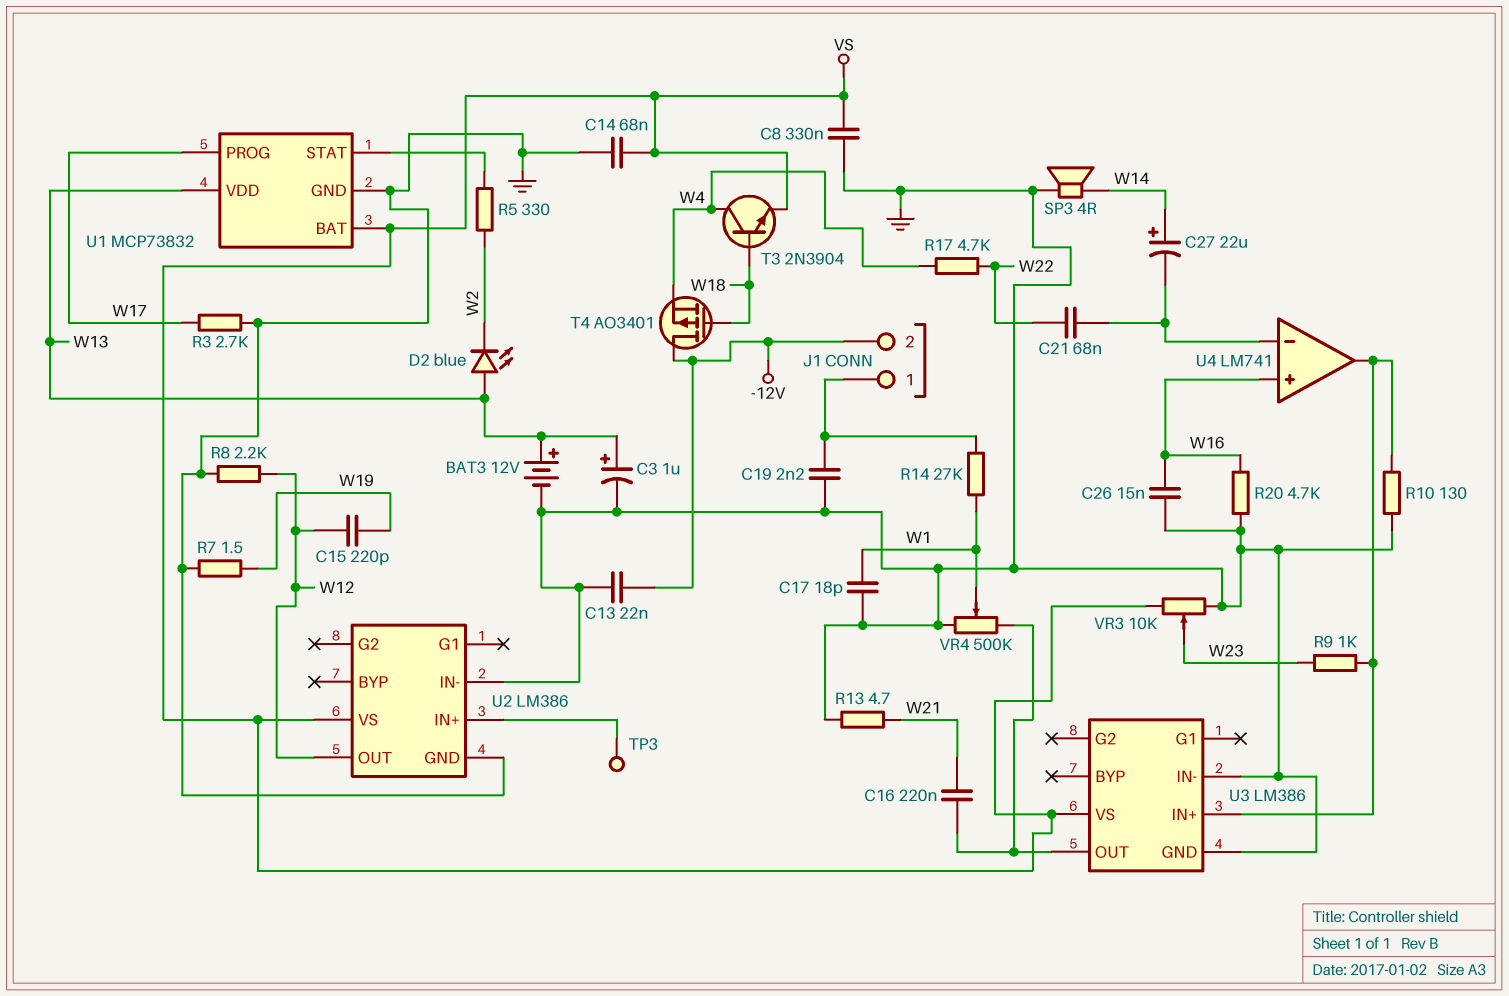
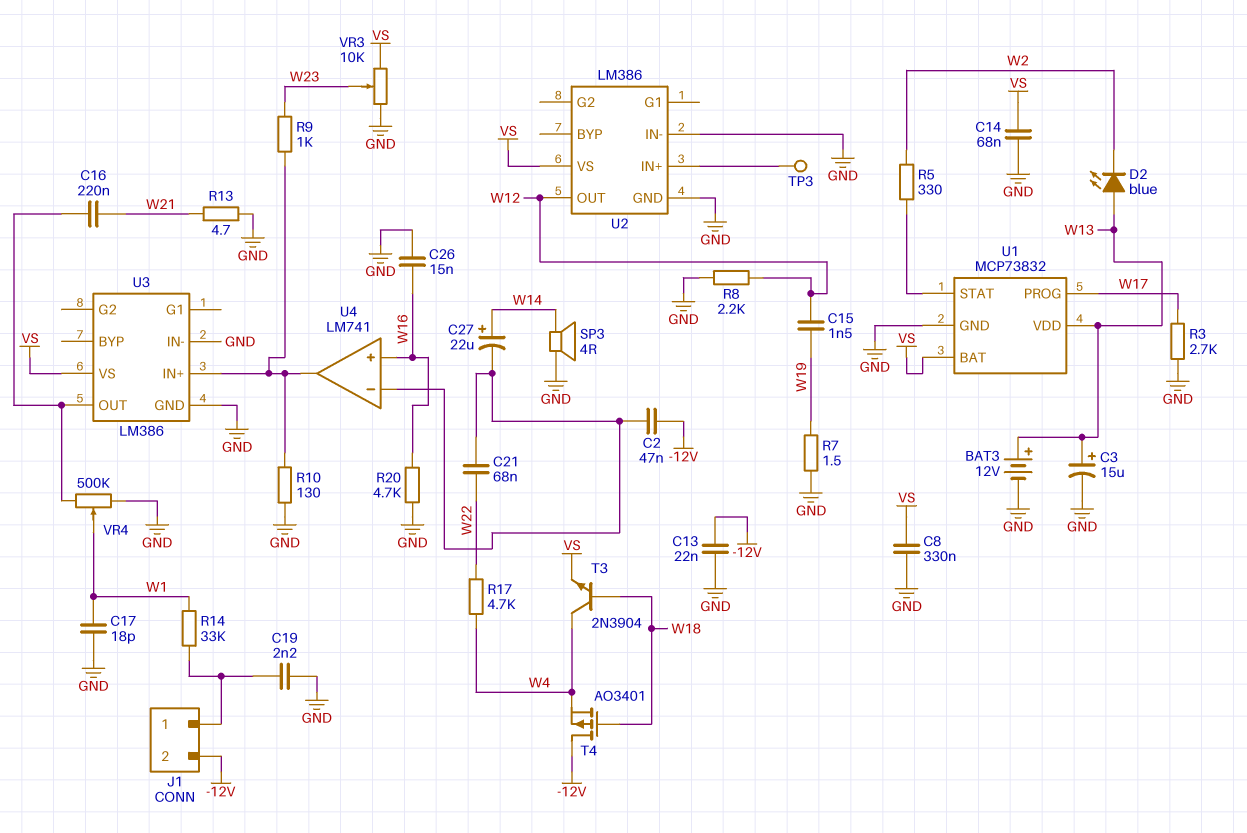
C2: none -> 47nF (-12V, U4/in-)
C3: 1uF (plus W13, minus GND) -> 15uF (plus W13, minus GND)
C15: 220pF (W12, W19) -> 1.5nF (W12, W19)
R14: 27k (J1/1, W1) -> 33k (J1/1, W1)

